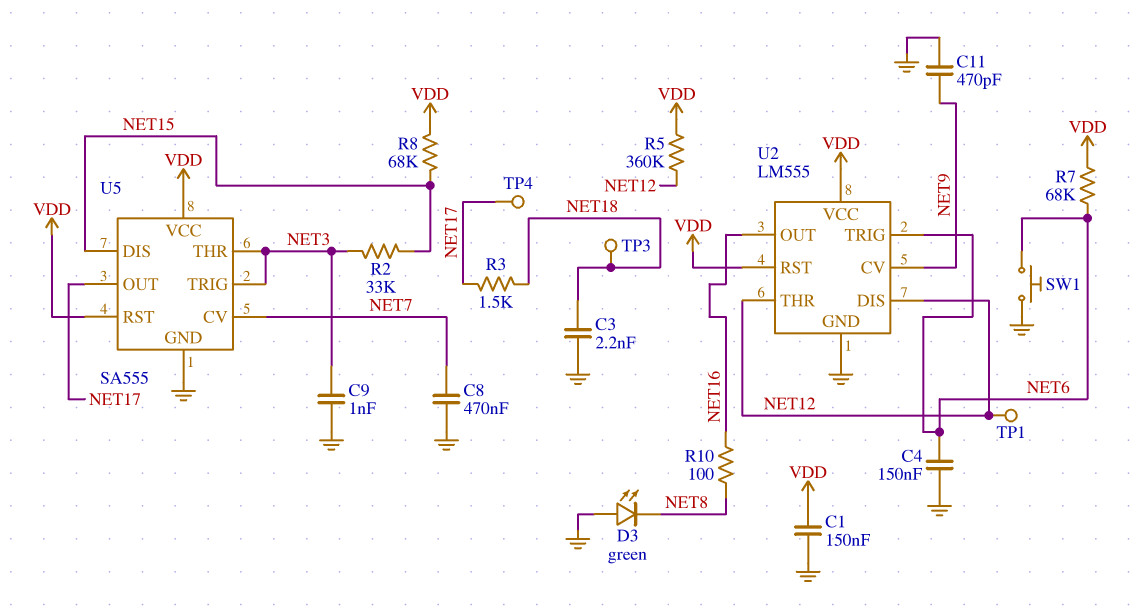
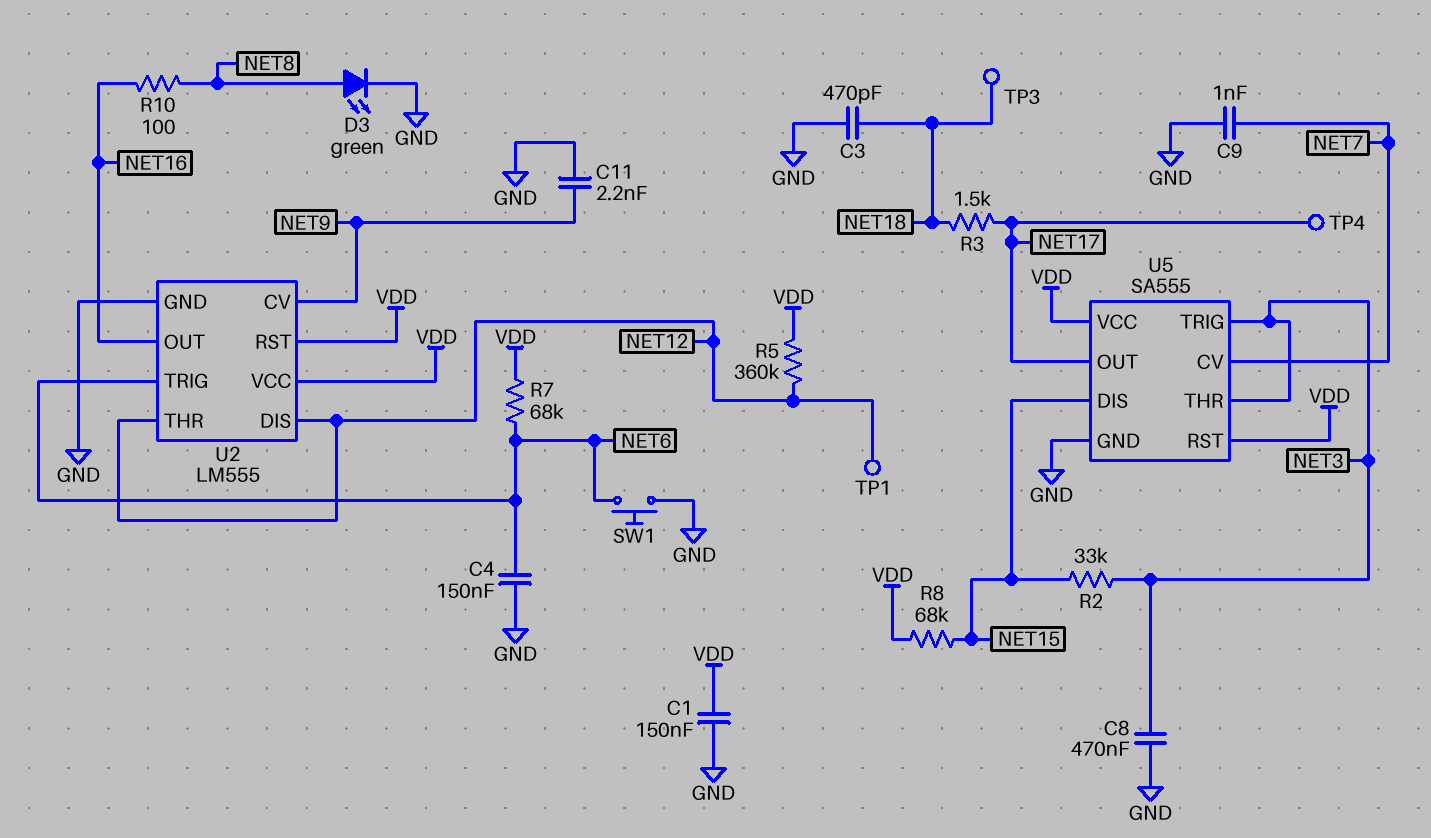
C3: 2.2nF (GND, NET18) -> 470pF (GND, NET18)
C8: 470nF (GND, NET7) -> 470nF (GND, NET3)
C9: 1nF (GND, NET3) -> 1nF (GND, NET7)
C11: 470pF (GND, NET9) -> 2.2nF (GND, NET9)
D3: LED green (A GND, K NET8) -> LED green (A NET8, K GND)

